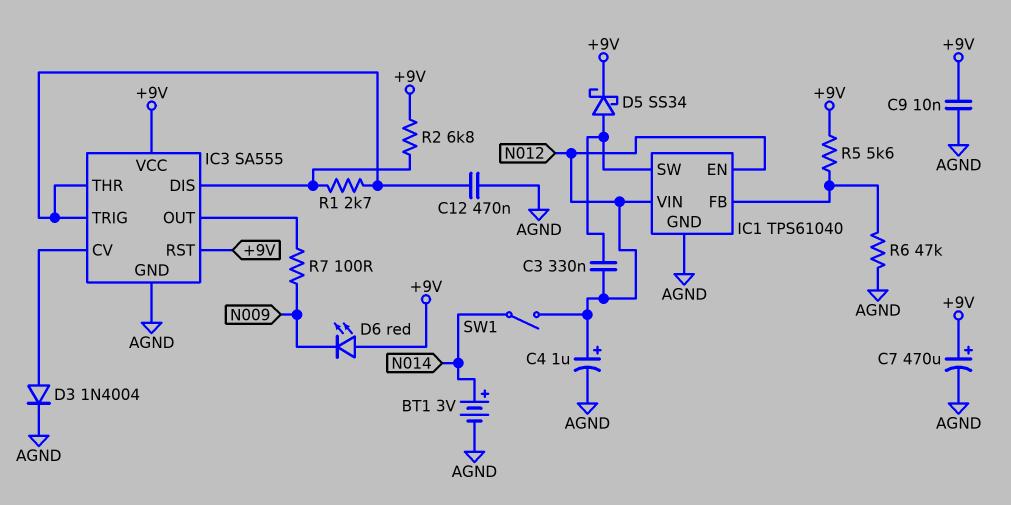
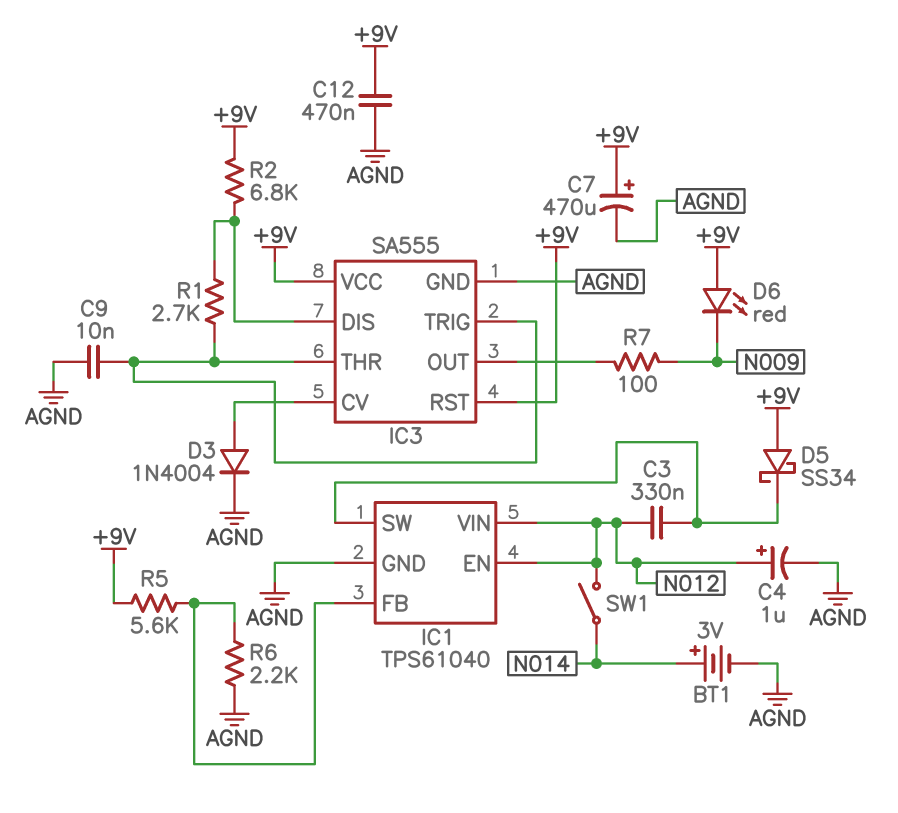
C9: 10nF (+9V, AGND) -> 10nF (AGND, IC3/THR)
C12: 470nF (AGND, IC3/THR) -> 470nF (+9V, AGND)
D5: schottky SS34 (A IC1/SW, K +9V) -> schottky SS34 (A +9V, K IC1/SW)
R6: 47k (AGND, IC1/FB) -> 2.2k (AGND, IC1/FB)

